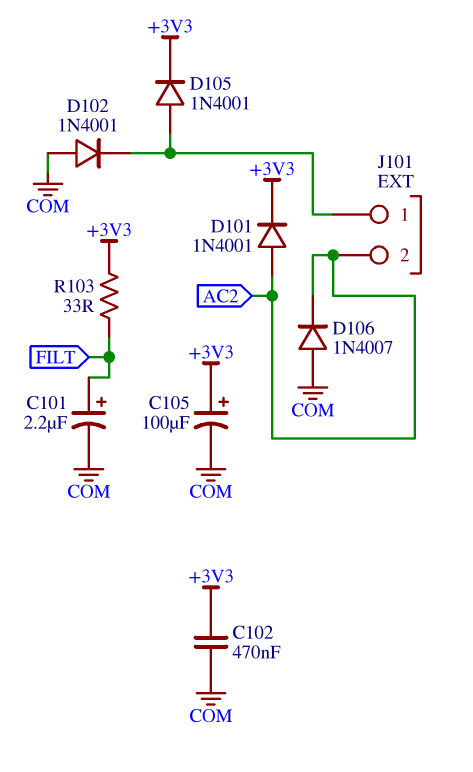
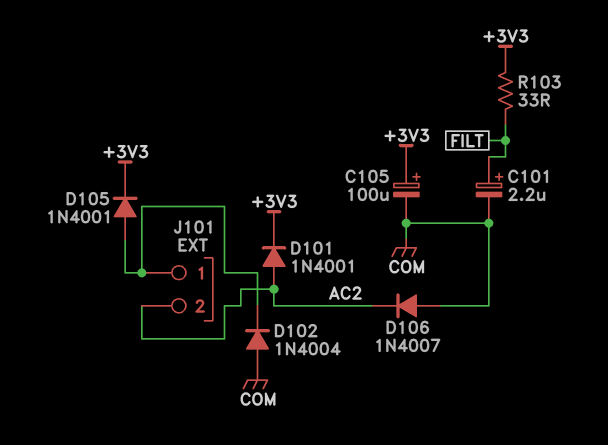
C102: 470nF (+3V3, COM) -> none
D102: diode 1N4001 (A COM, K J101/1) -> diode 1N4004 (A COM, K J101/1)

